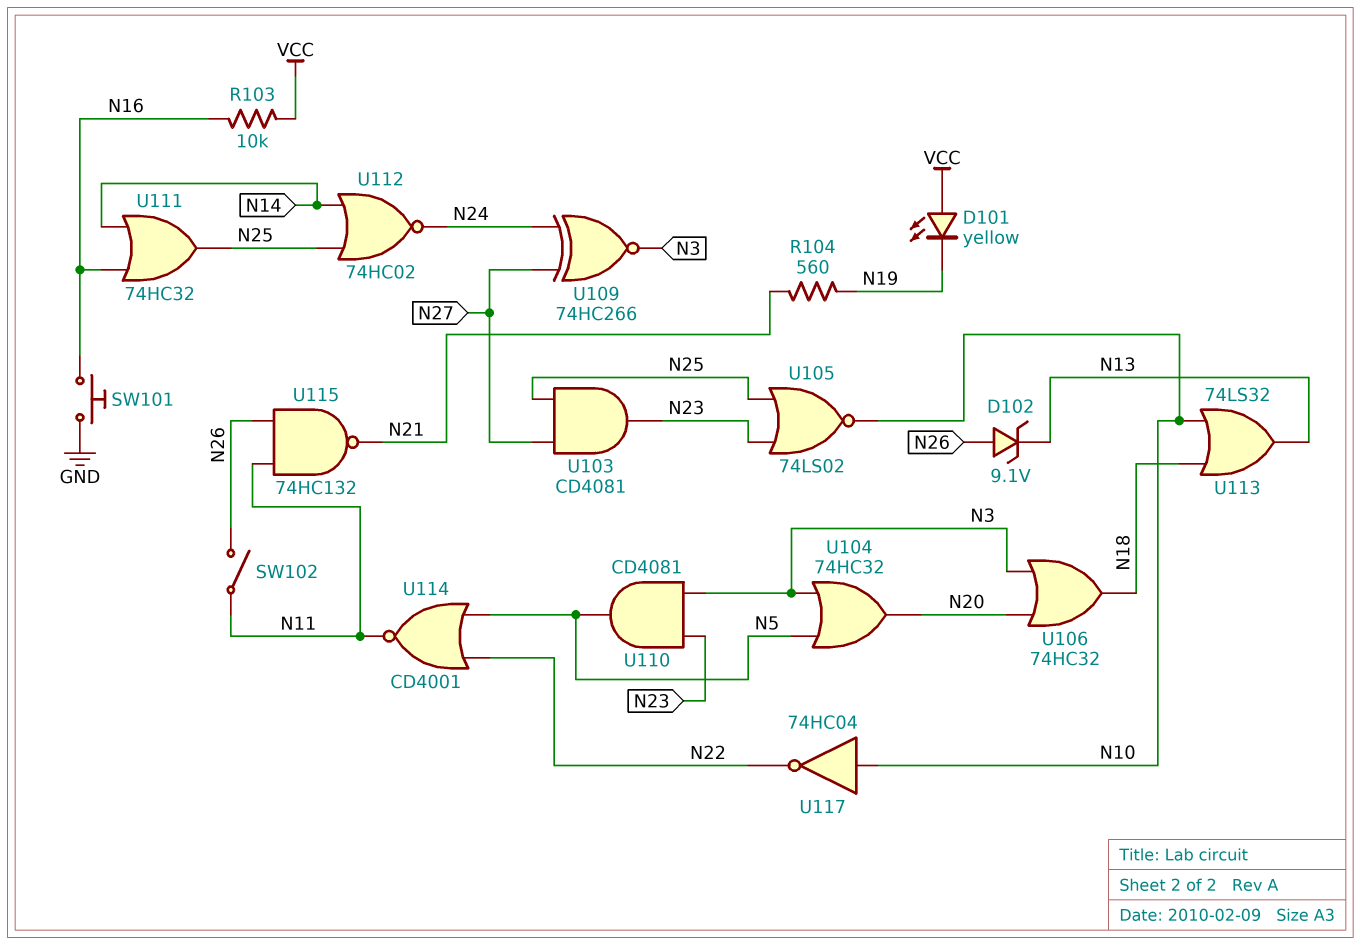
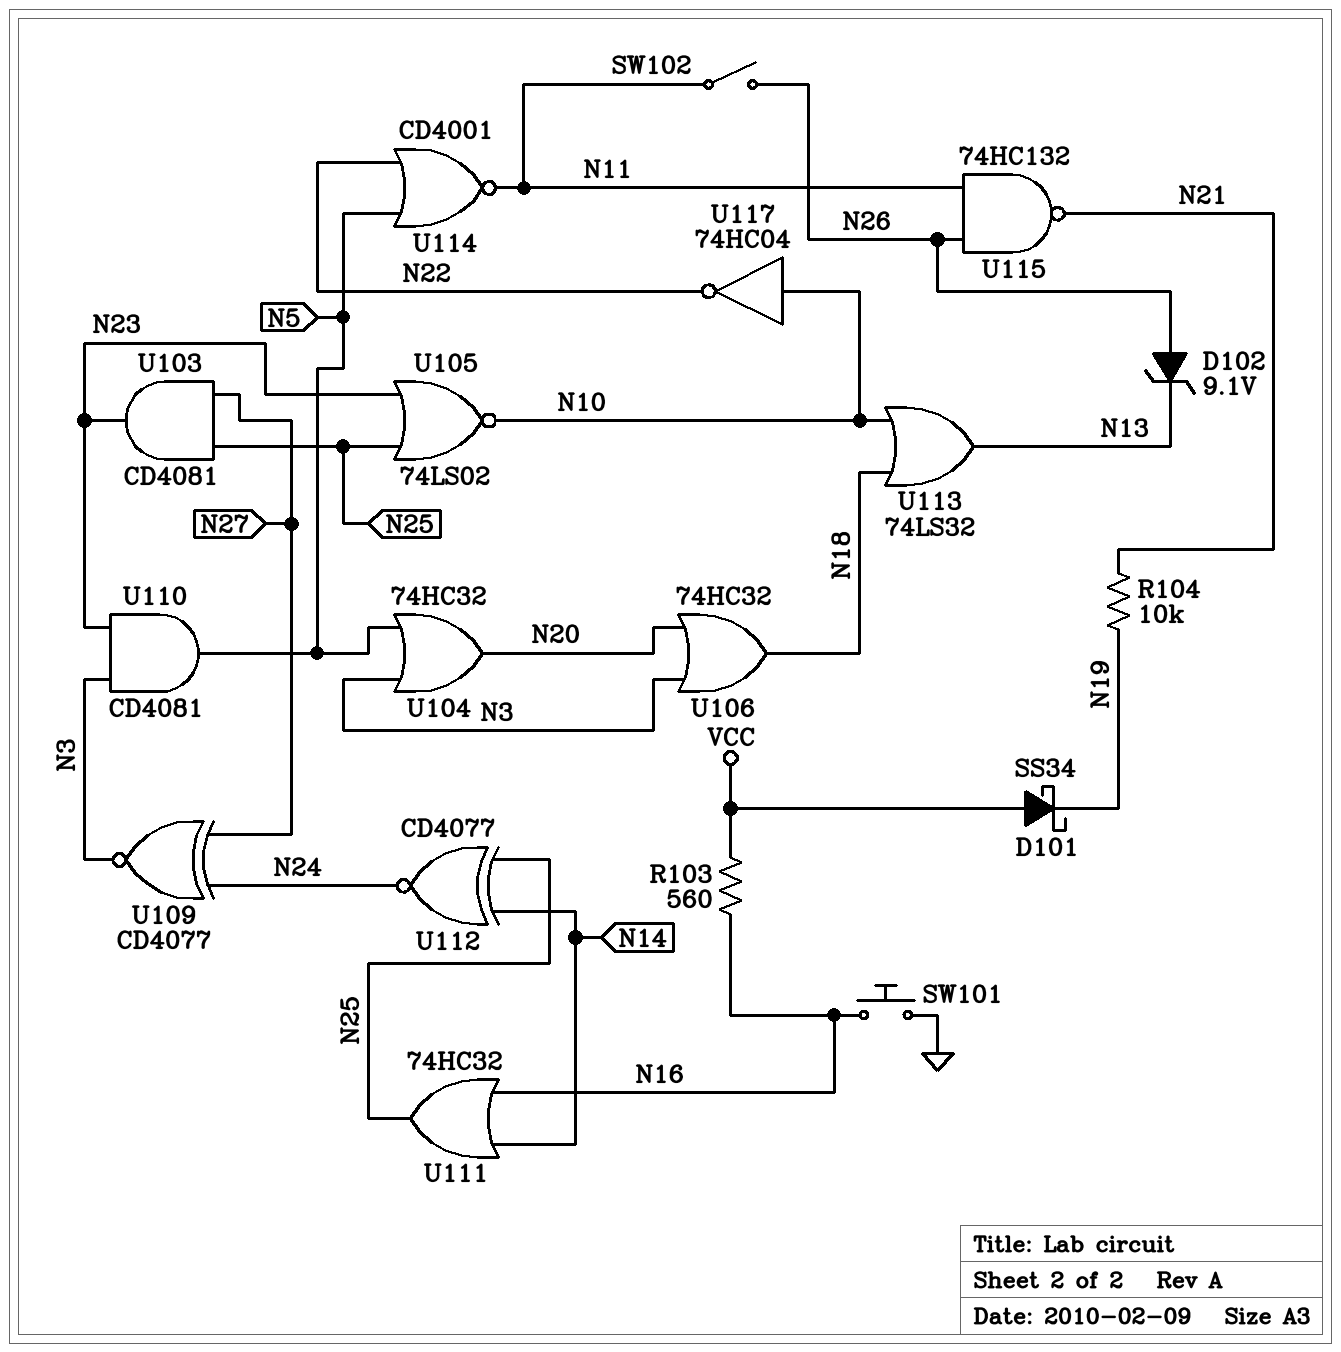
D101: LED yellow (A VCC, K N19) -> schottky SS34 (A VCC, K N19)
R103: 10k (N16, VCC) -> 560 (N16, VCC)
R104: 560 (N19, N21) -> 10k (N19, N21)
U109: XNOR 74HC266 (in N24, in N27, out N3) -> XNOR CD4077 (in N24, in N27, out N3)
U112: NOR 74HC02 (in N14, in N25, out N24) -> XNOR CD4077 (in N14, in N25, out N24)

